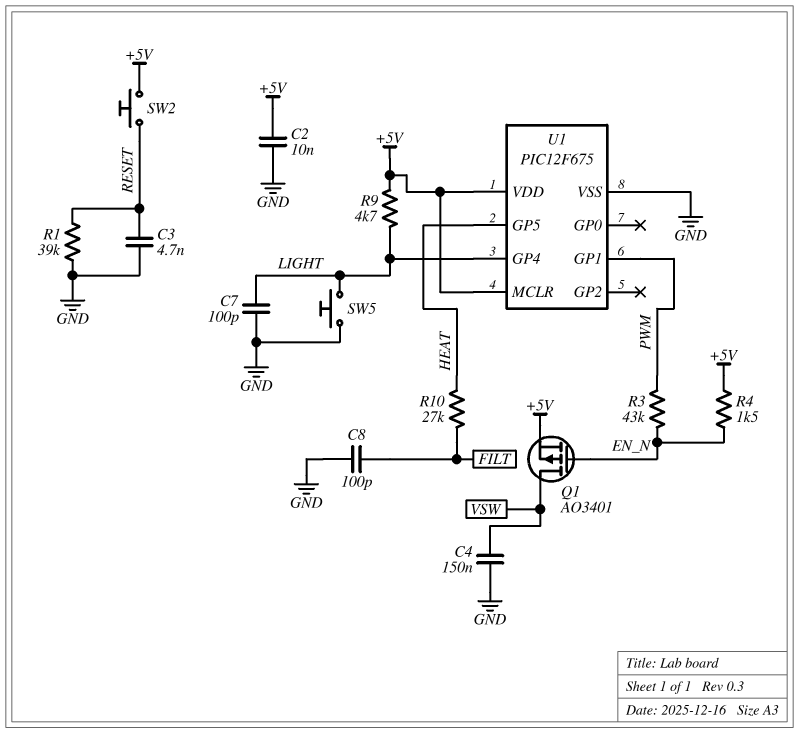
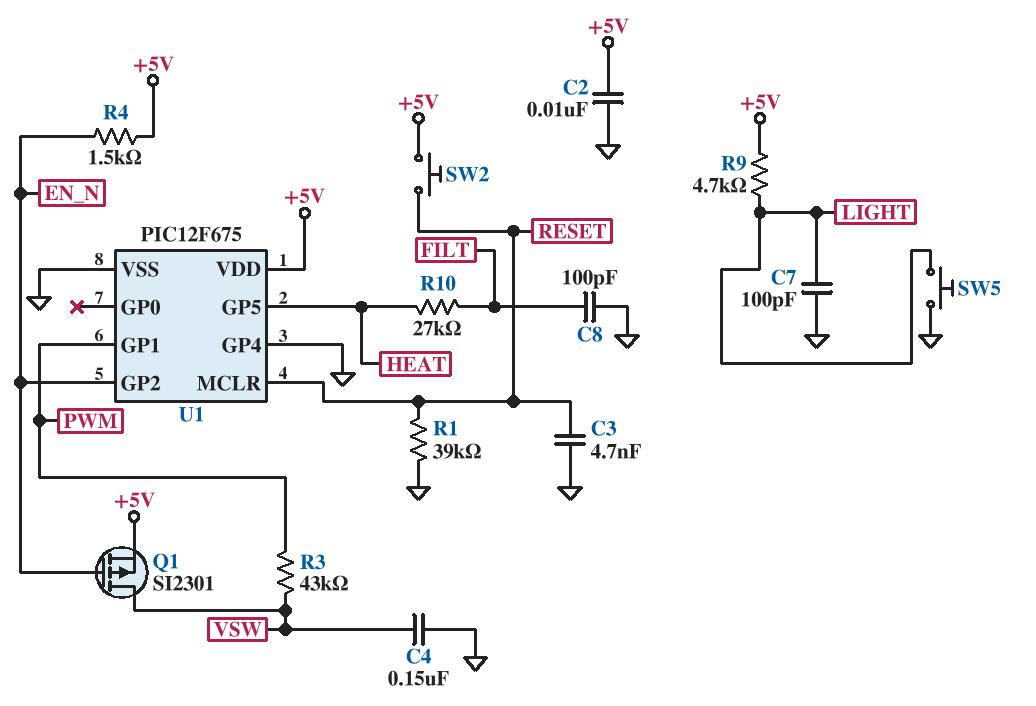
Q1: PMOS AO3401 (G EN_N, D VSW, S +5V) -> PMOS SI2301 (G EN_N, D VSW, S +5V)
R3: 43k (EN_N, PWM) -> 43k (PWM, VSW)
U1 pin GP2: none -> EN_N
U1 pin GP4: LIGHT -> GND
U1 pin MCLR: +5V -> RESET

